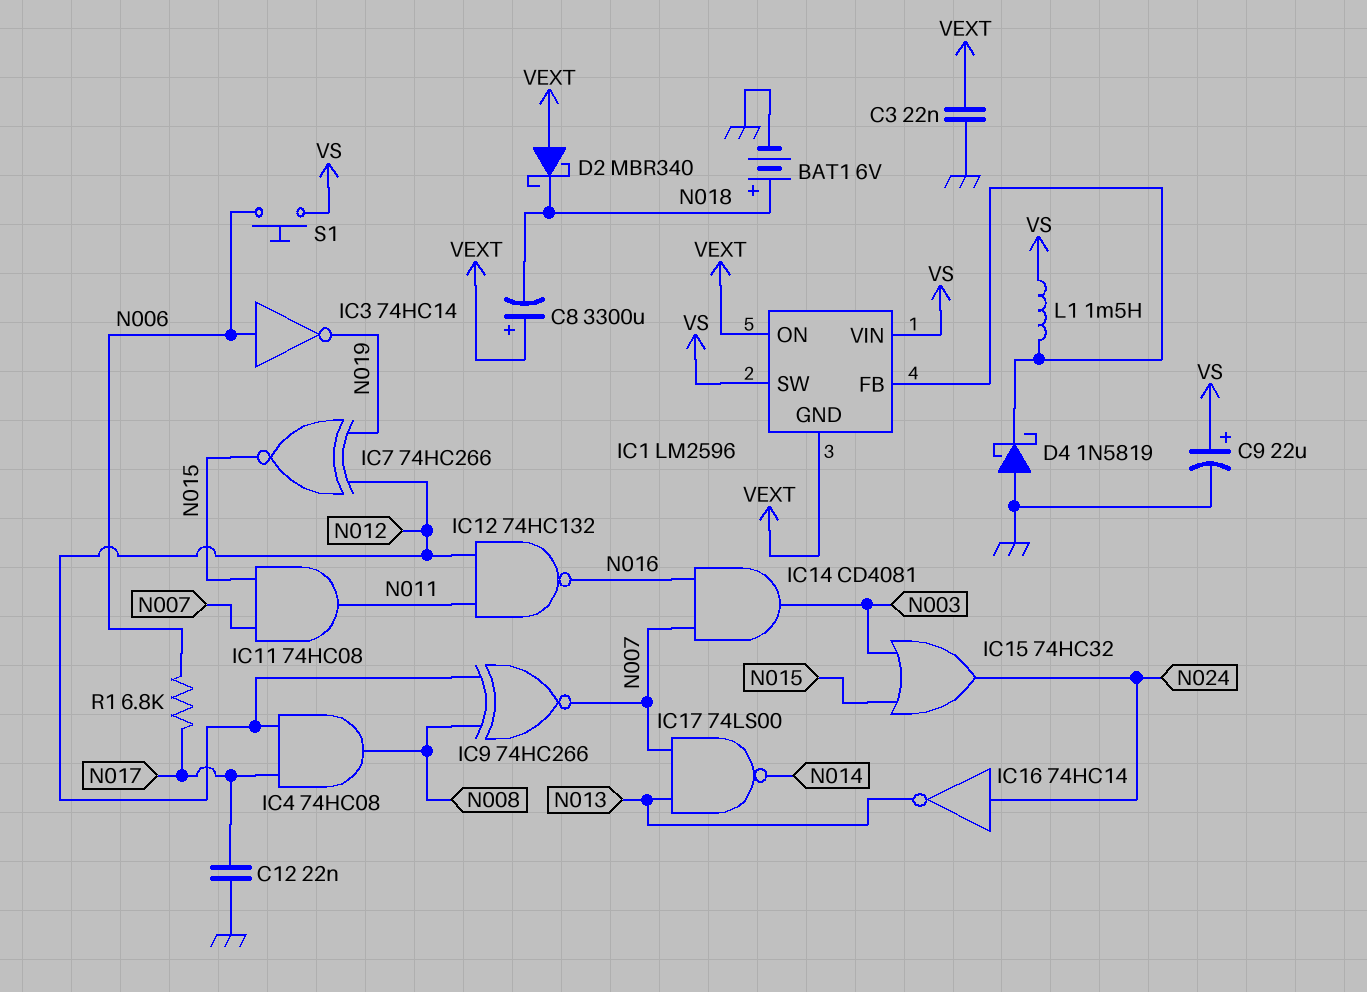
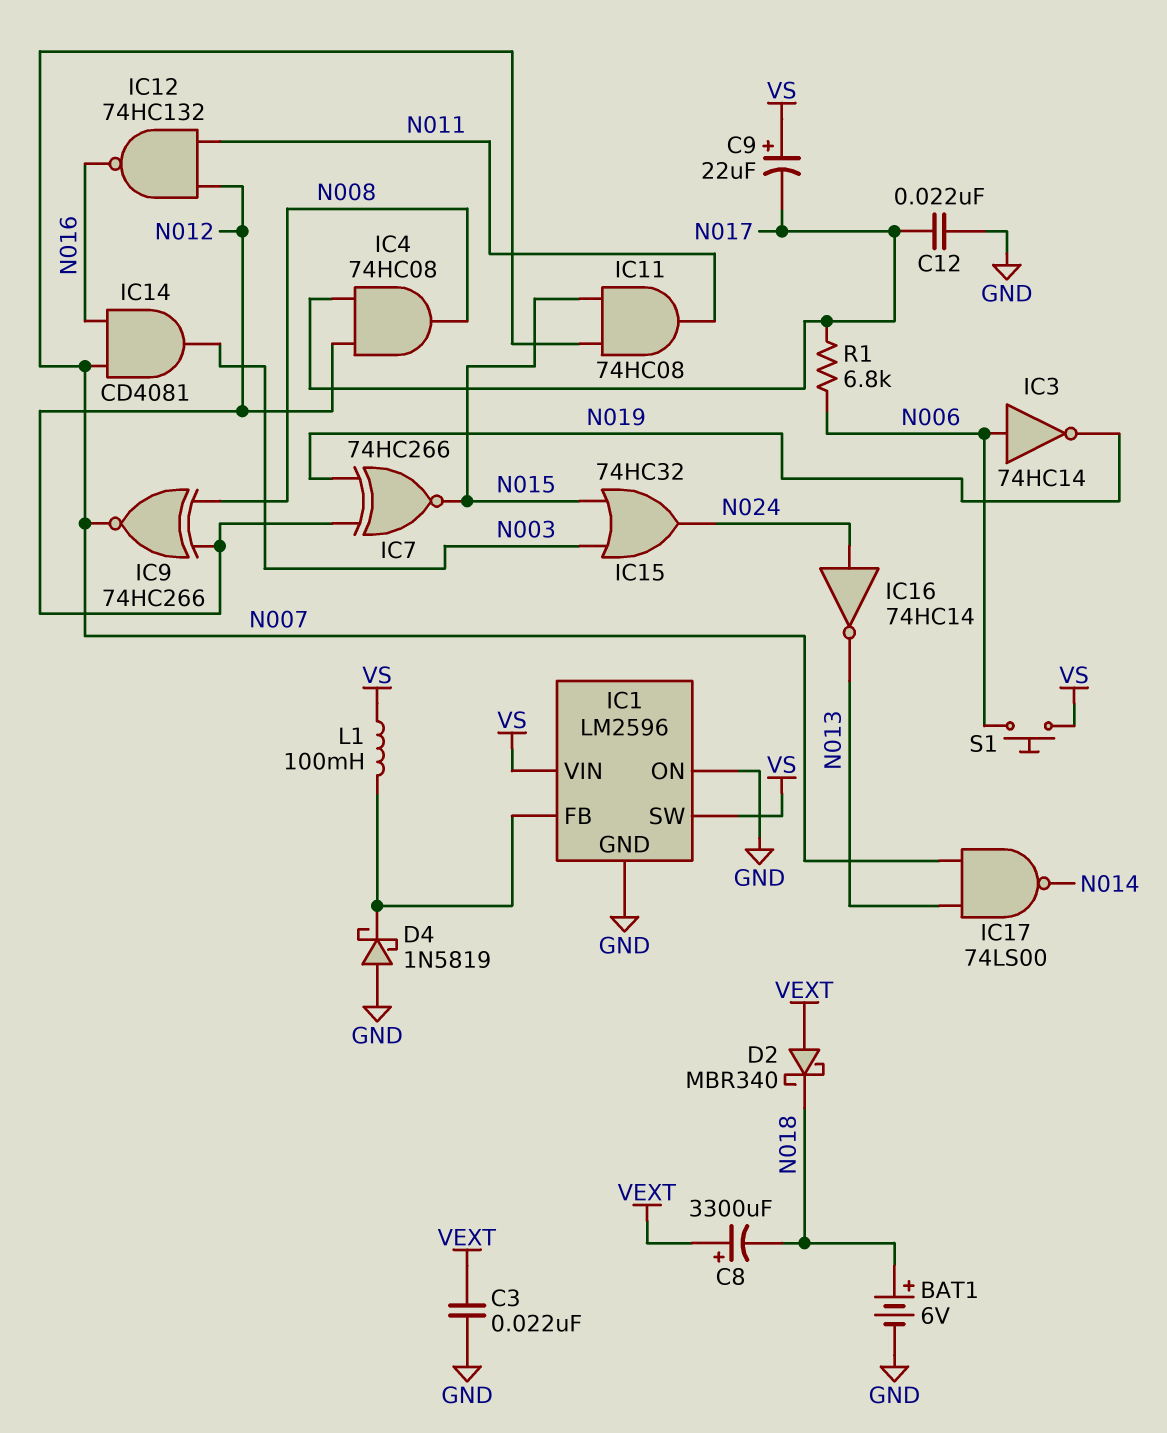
C9: 22uF (plus VS, minus GND) -> 22uF (plus VS, minus N017)
IC1 pin GND: VEXT -> GND
IC1 pin ON: VEXT -> GND
L1: 1.5mH (IC1/FB, VS) -> 100mH (IC1/FB, VS)

